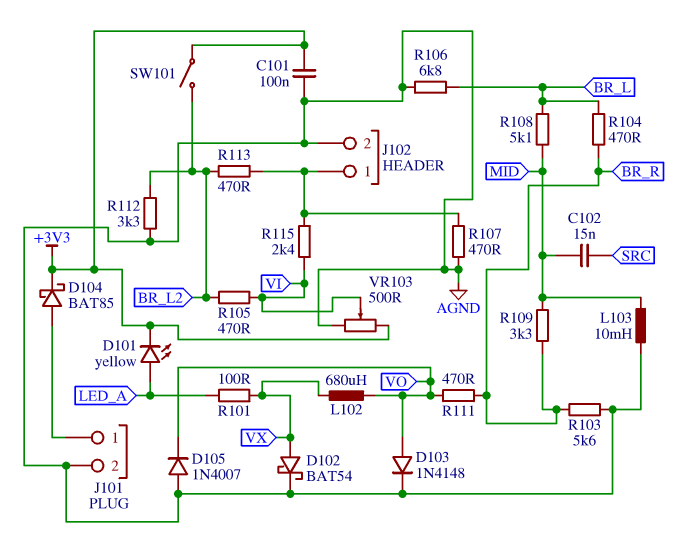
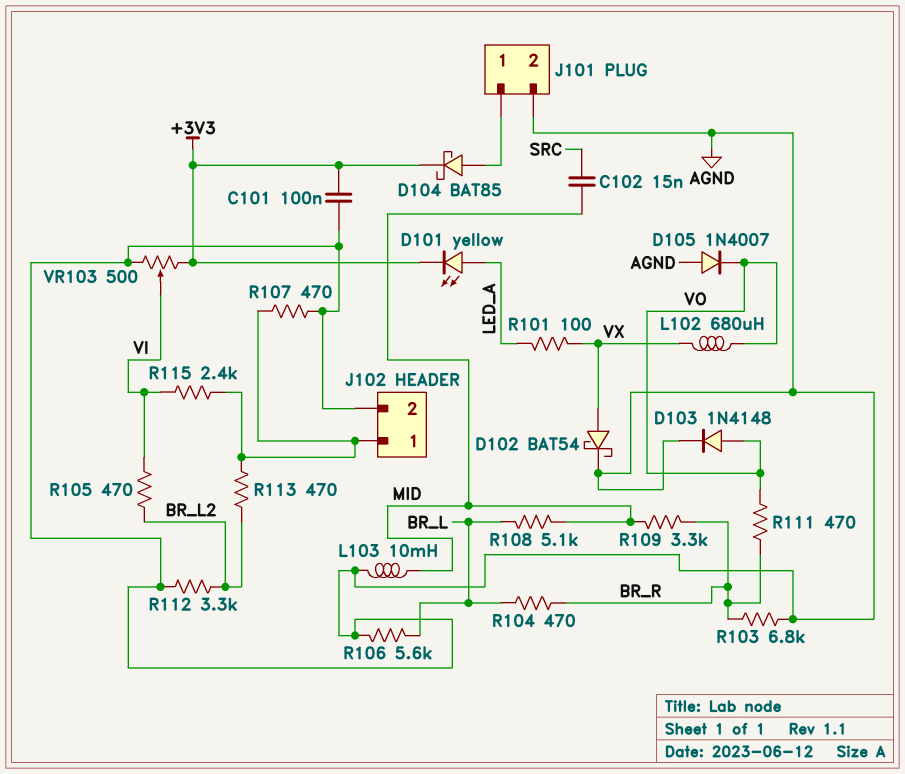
R103: 5.6k (AGND, BR_R) -> 6.8k (AGND, BR_R)
R106: 6.8k (AGND, BR_L) -> 5.6k (AGND, BR_L)
SW101: switch (+3V3, BR_L2) -> none

